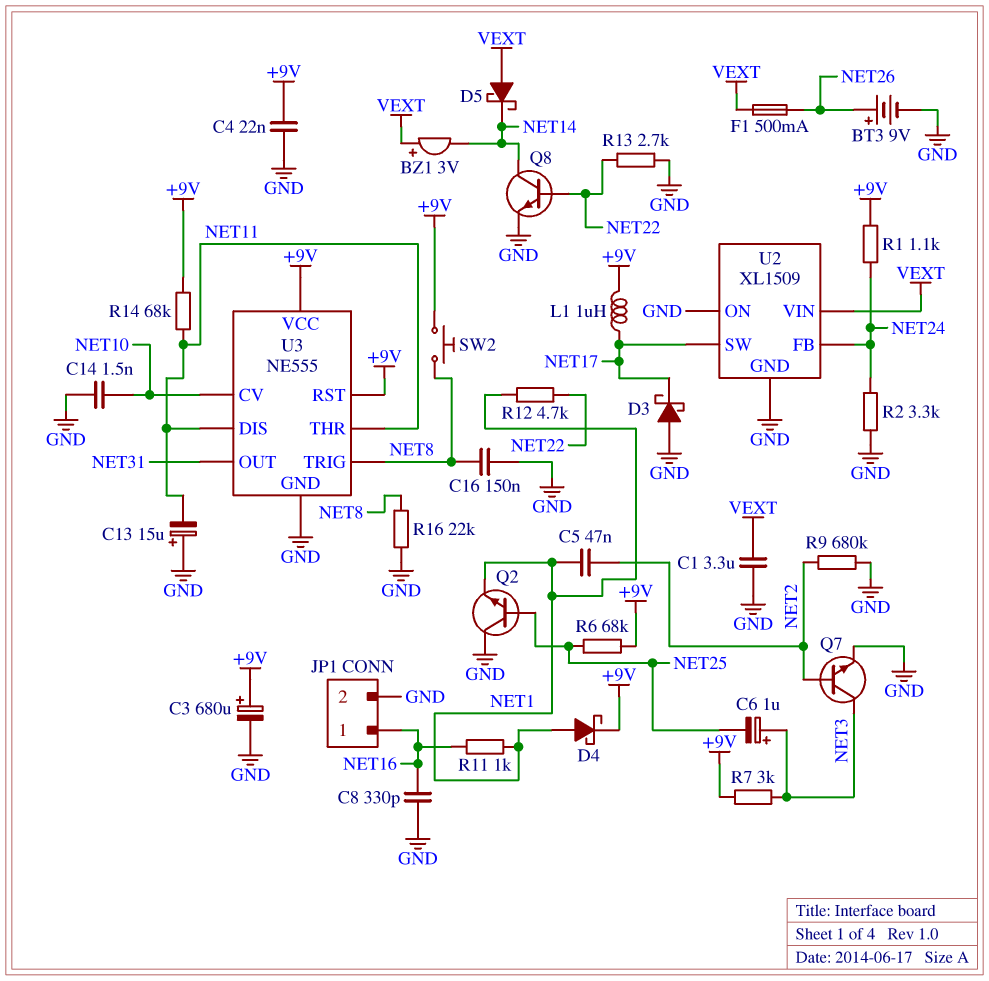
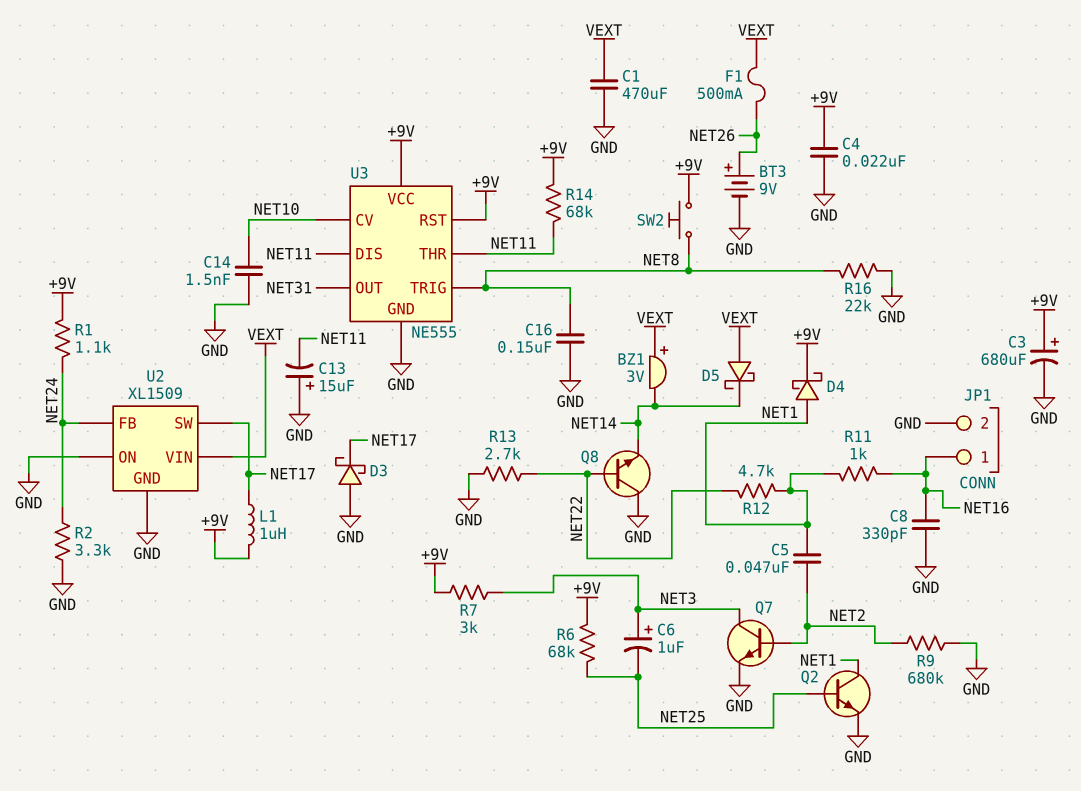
C1: 3.3uF (GND, VEXT) -> 470uF (GND, VEXT)
Q2: NPN (B NET25, C GND, E NET1) -> NPN (B NET25, C NET1, E GND)
Q8: NPN (B NET22, C NET14, E GND) -> NPN (B NET22, C GND, E NET14)

